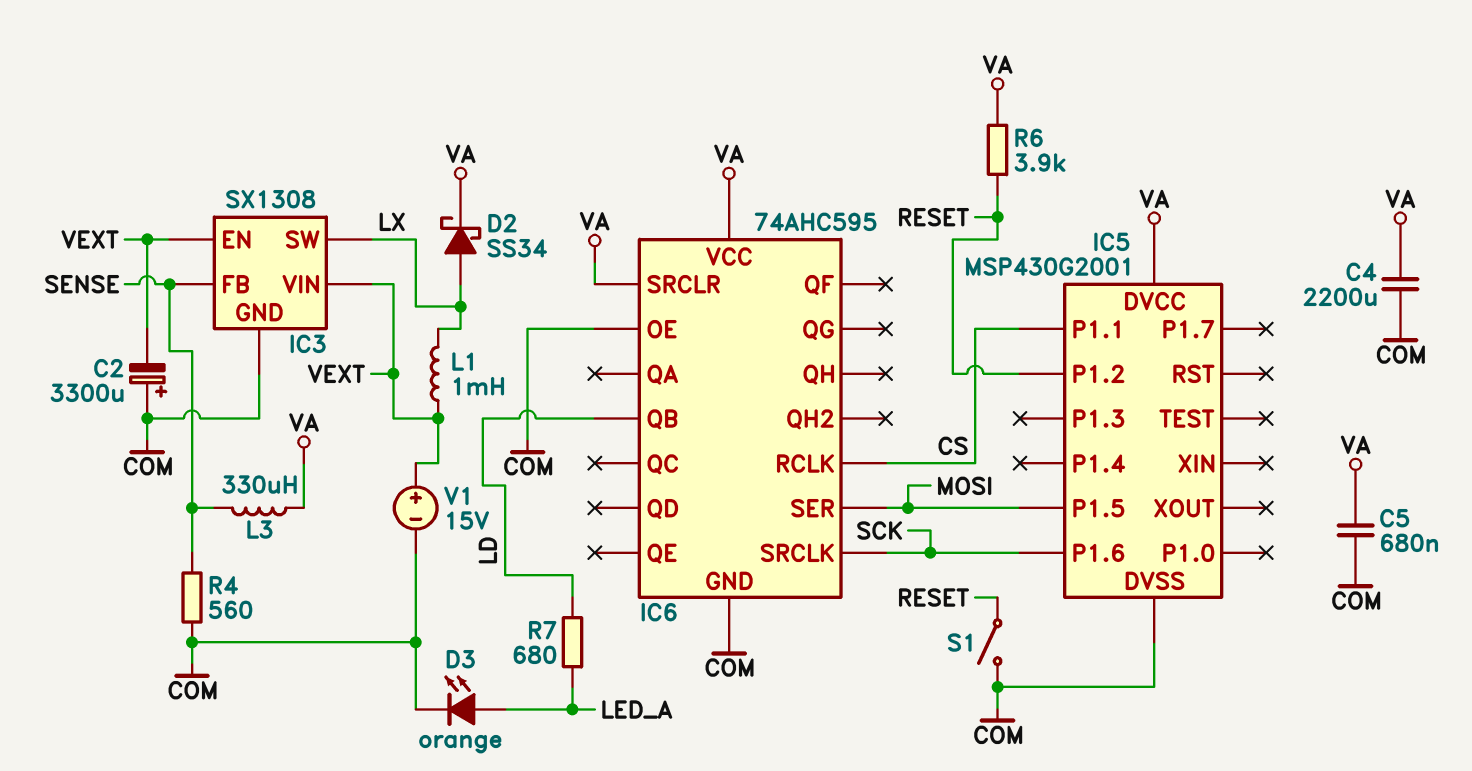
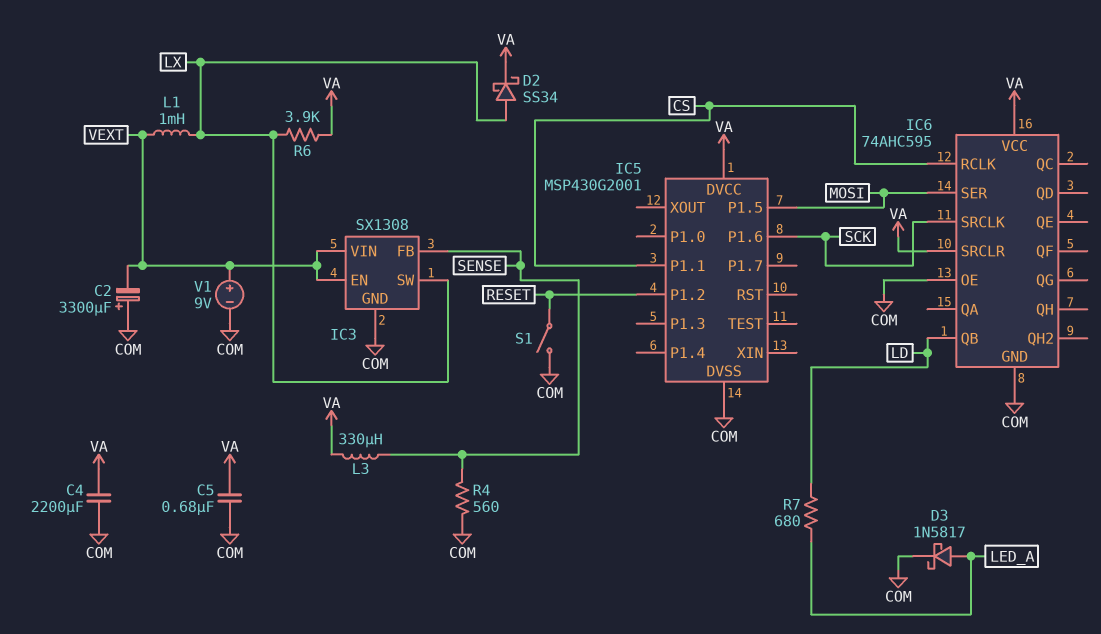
D3: LED orange (A LED_A, K COM) -> schottky 1N5817 (A LED_A, K COM)
R6: 3.9k (RESET, VA) -> 3.9k (LX, VA)
V1: 15V (plus VEXT, minus COM) -> 9V (plus VEXT, minus COM)

